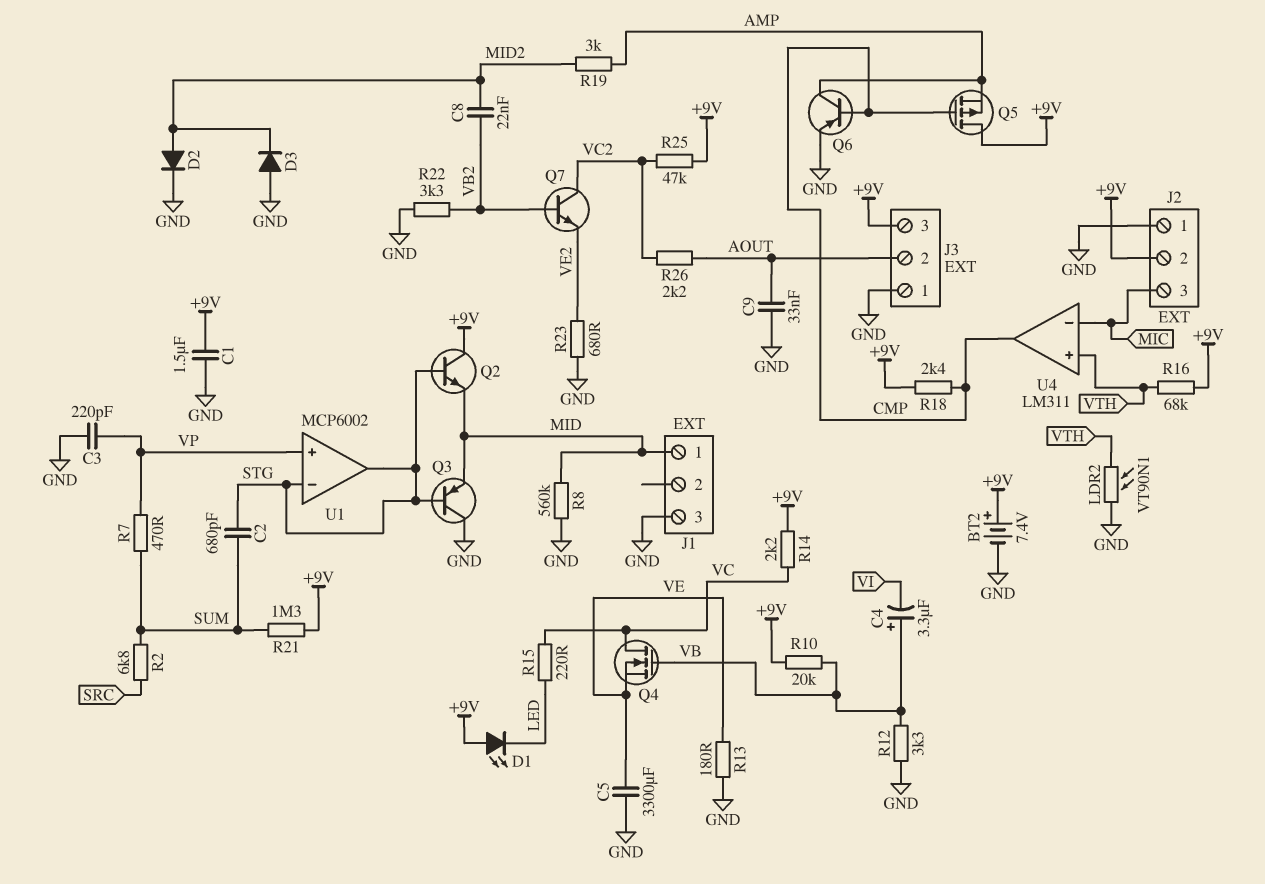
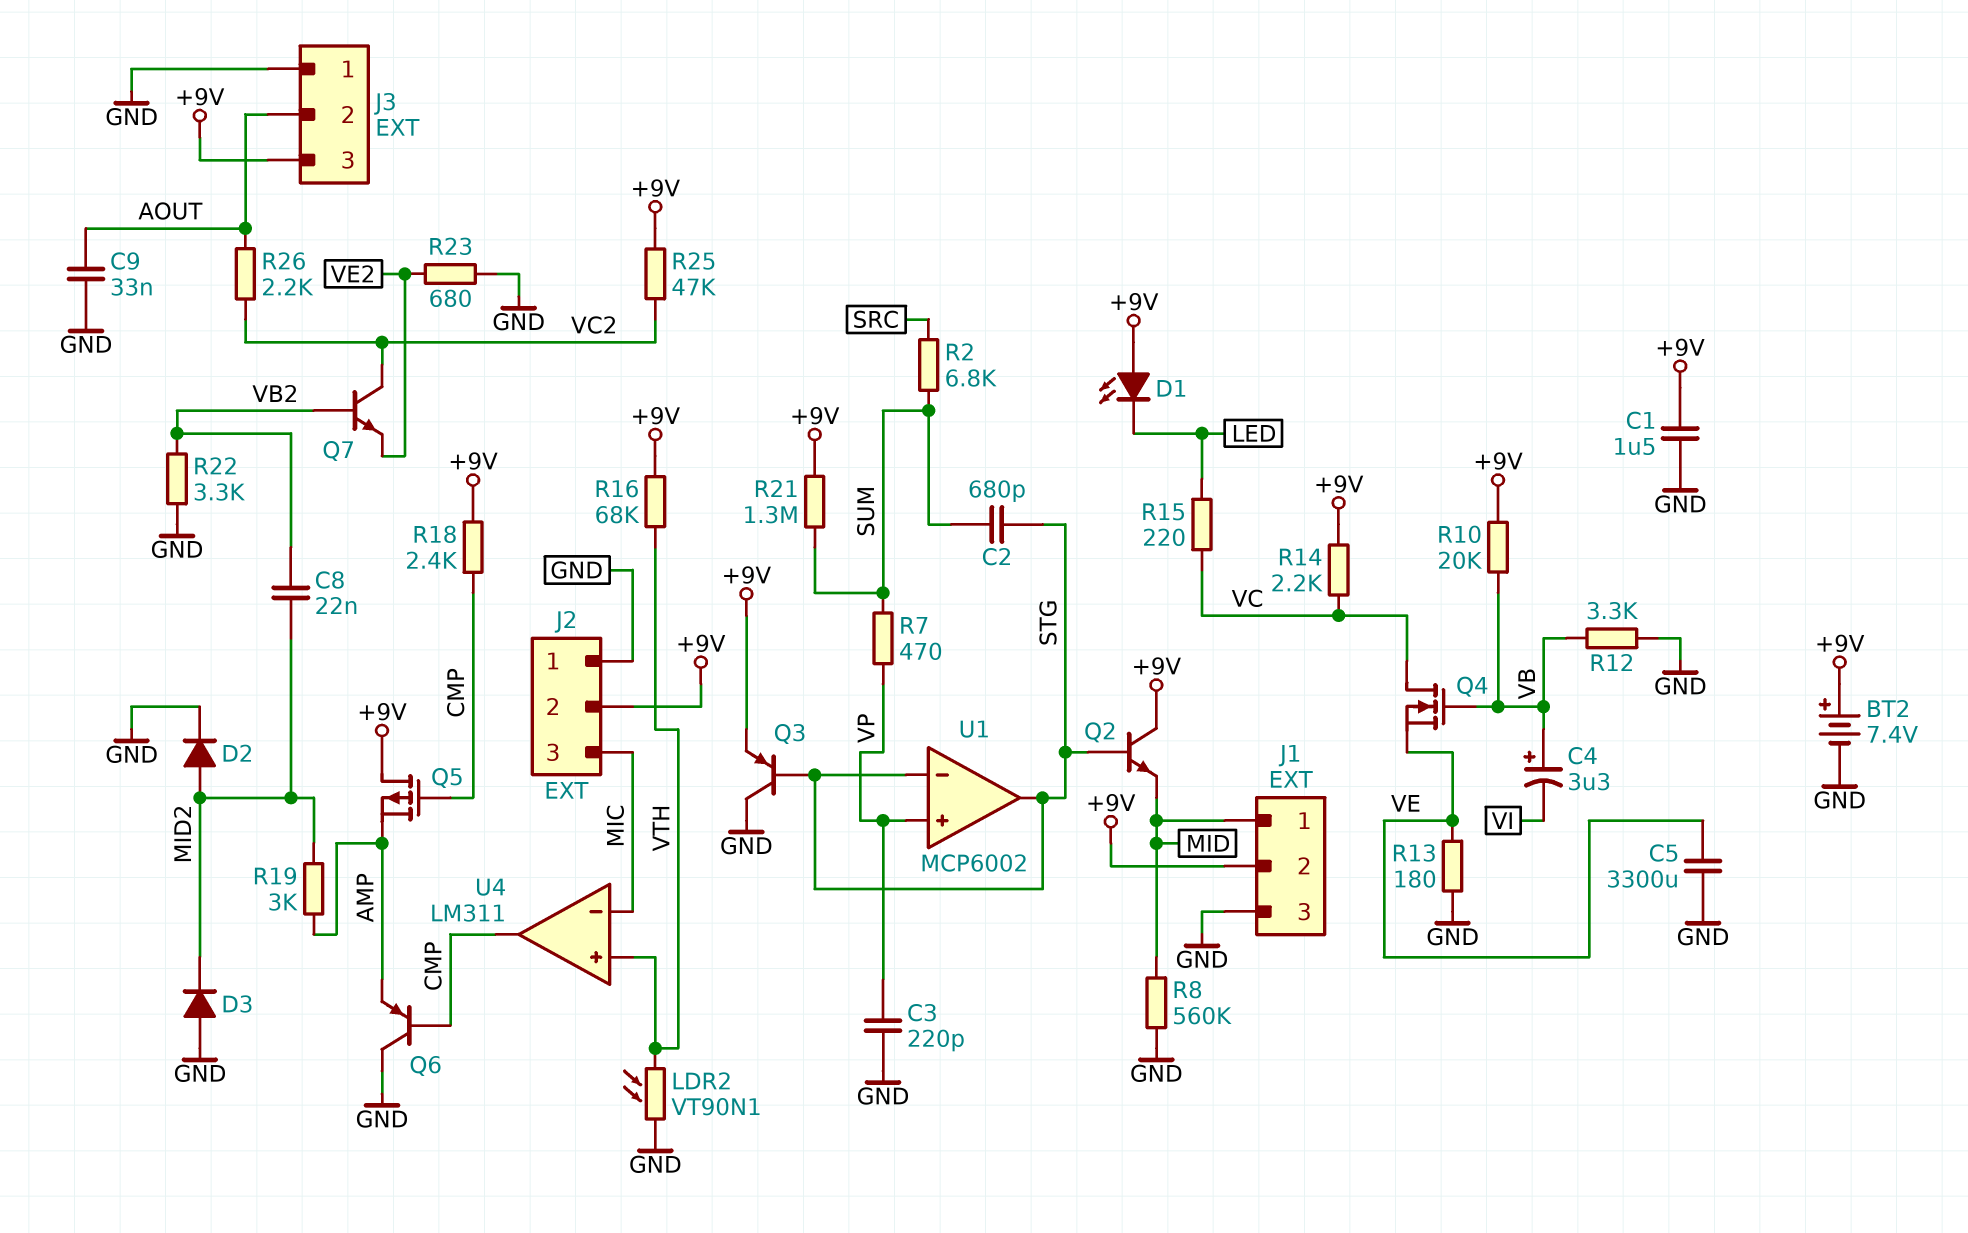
J1 pin 2: none -> +9V
Q3: PNP (B STG, C GND, E MID) -> PNP (B STG, C GND, E +9V)
Q6: PNP (B CMP, C AMP, E GND) -> PNP (B CMP, C GND, E AMP)

